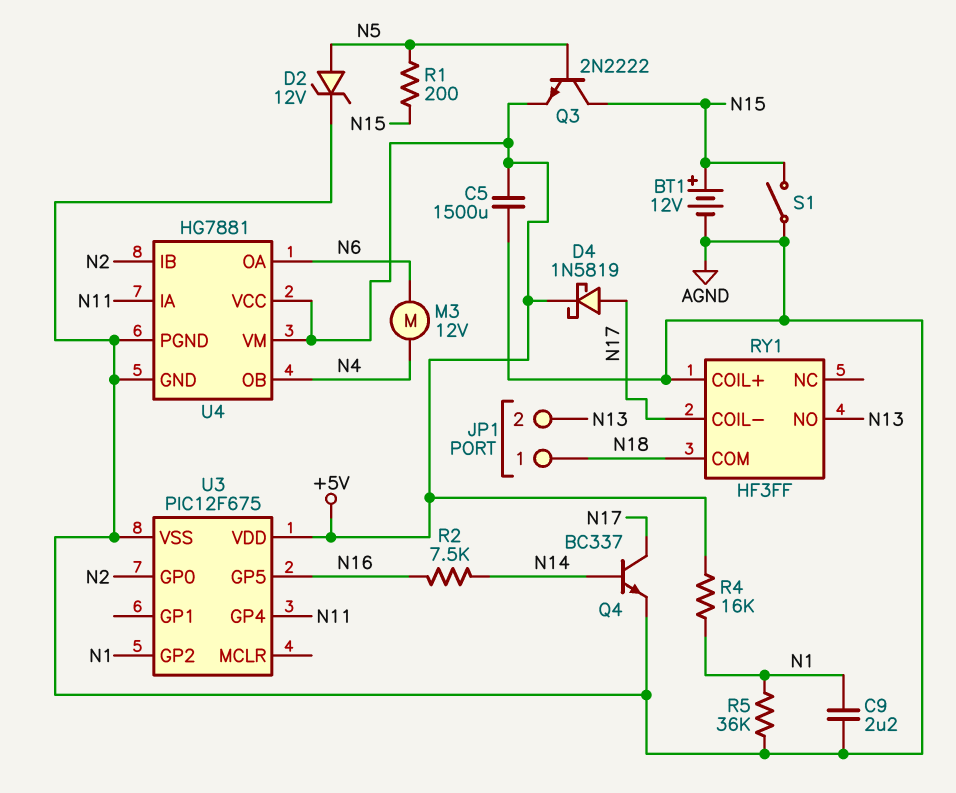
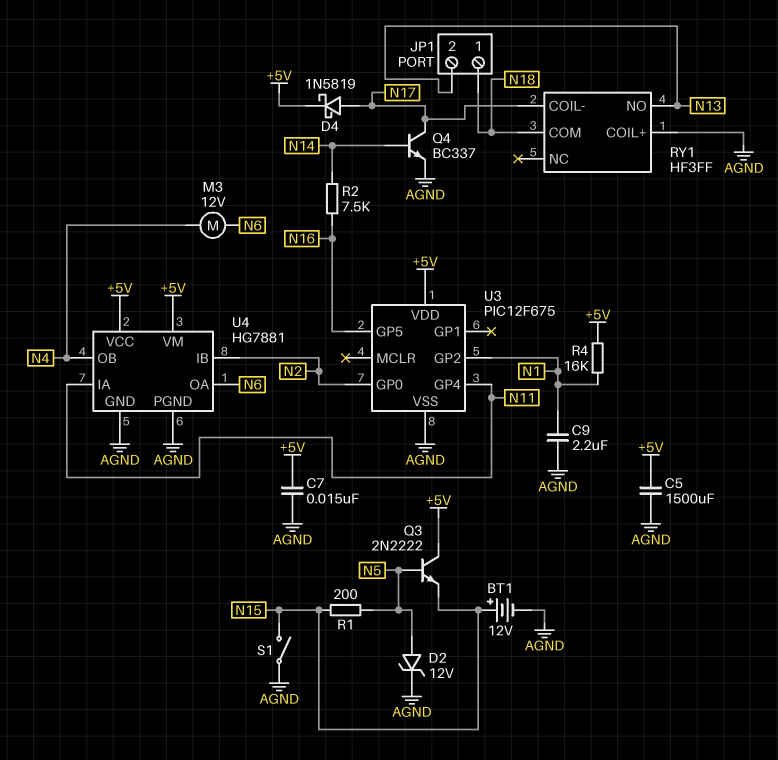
C7: none -> 15nF (+5V, AGND)
Q3: NPN 2N2222 (B N5, C N15, E +5V) -> NPN 2N2222 (B N5, C +5V, E N15)
R5: 36k (AGND, N1) -> none

